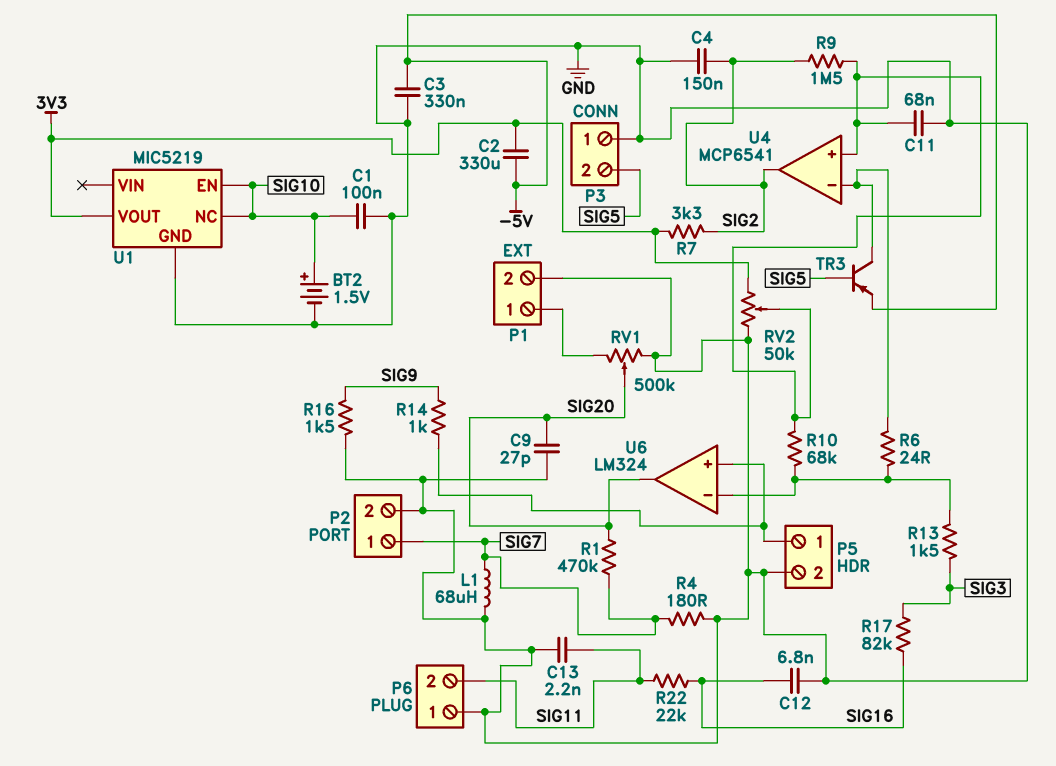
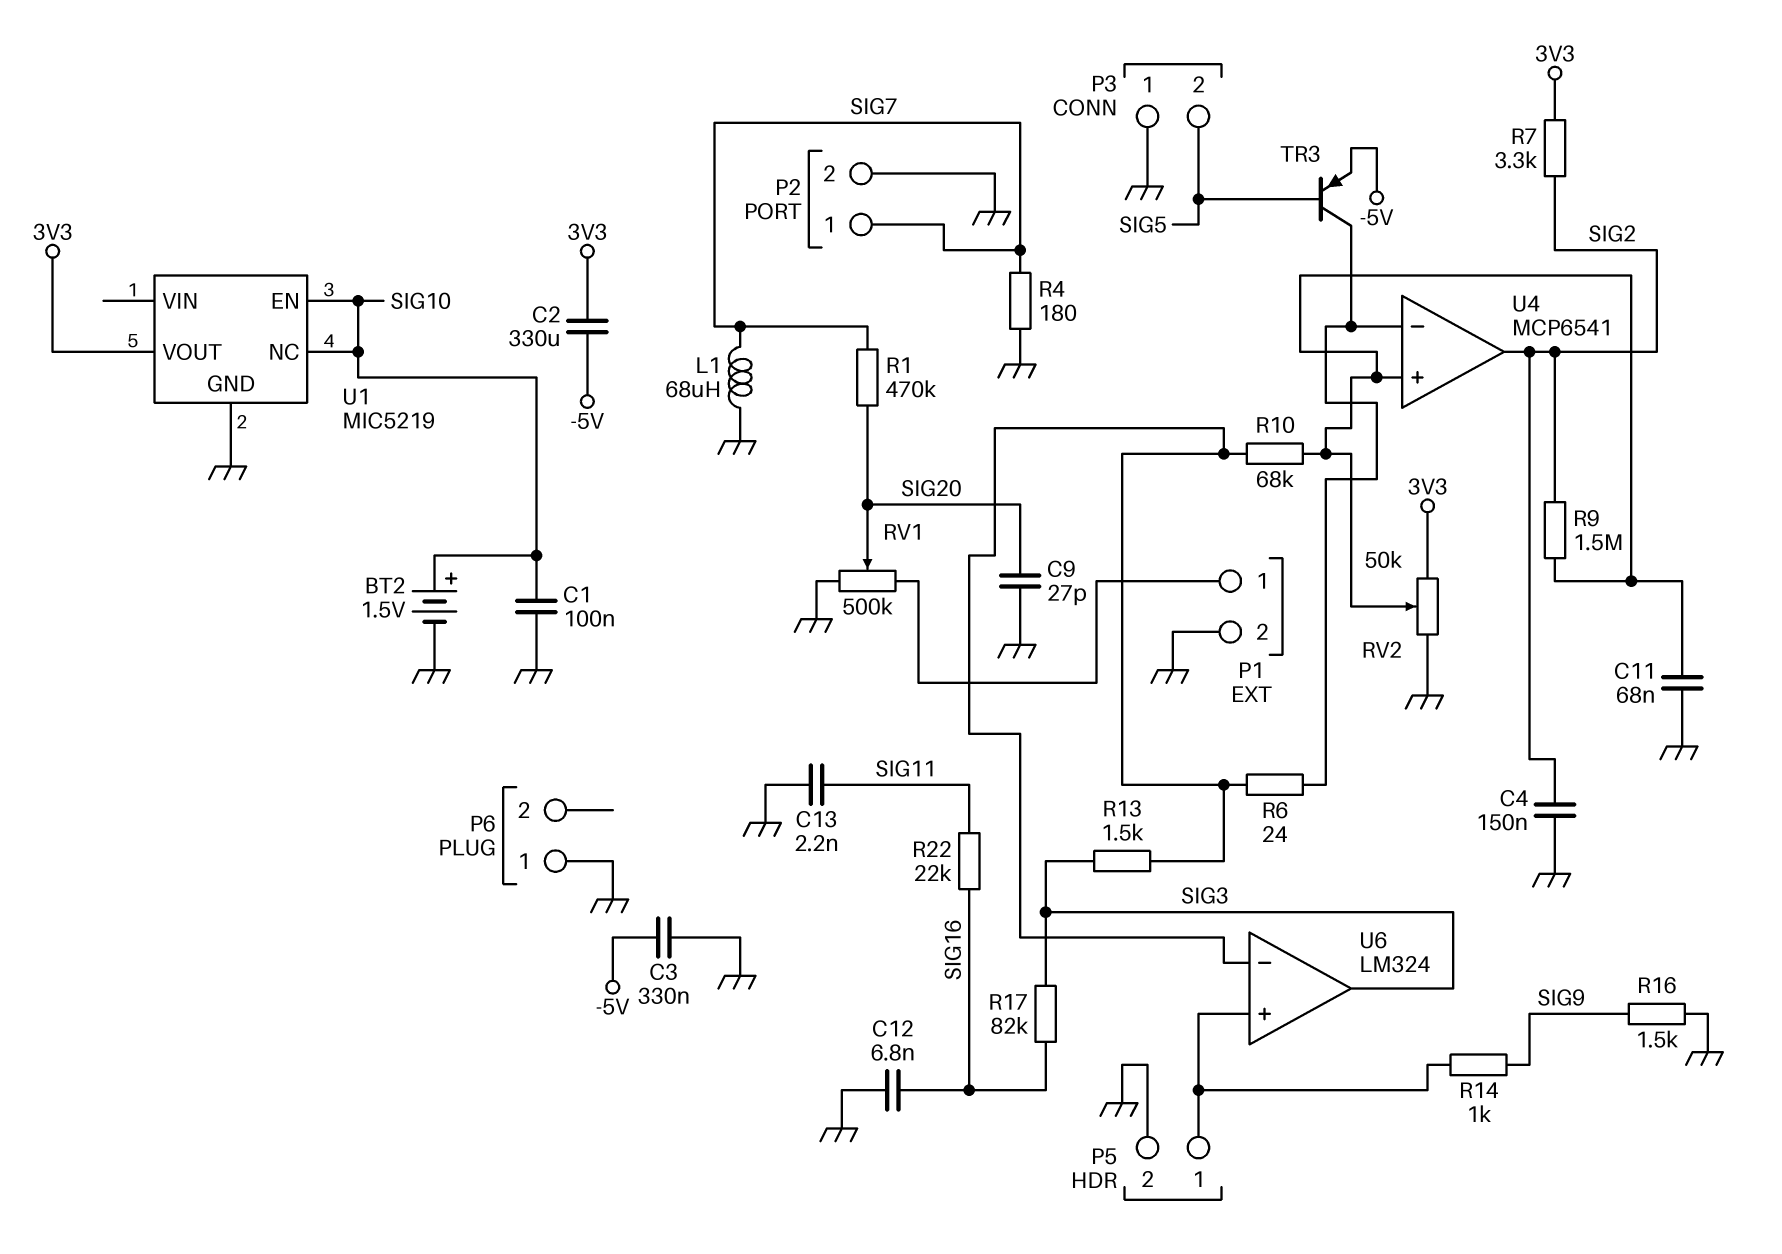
P6 pin 2: SIG11 -> none
U6 pin out: SIG20 -> SIG3

